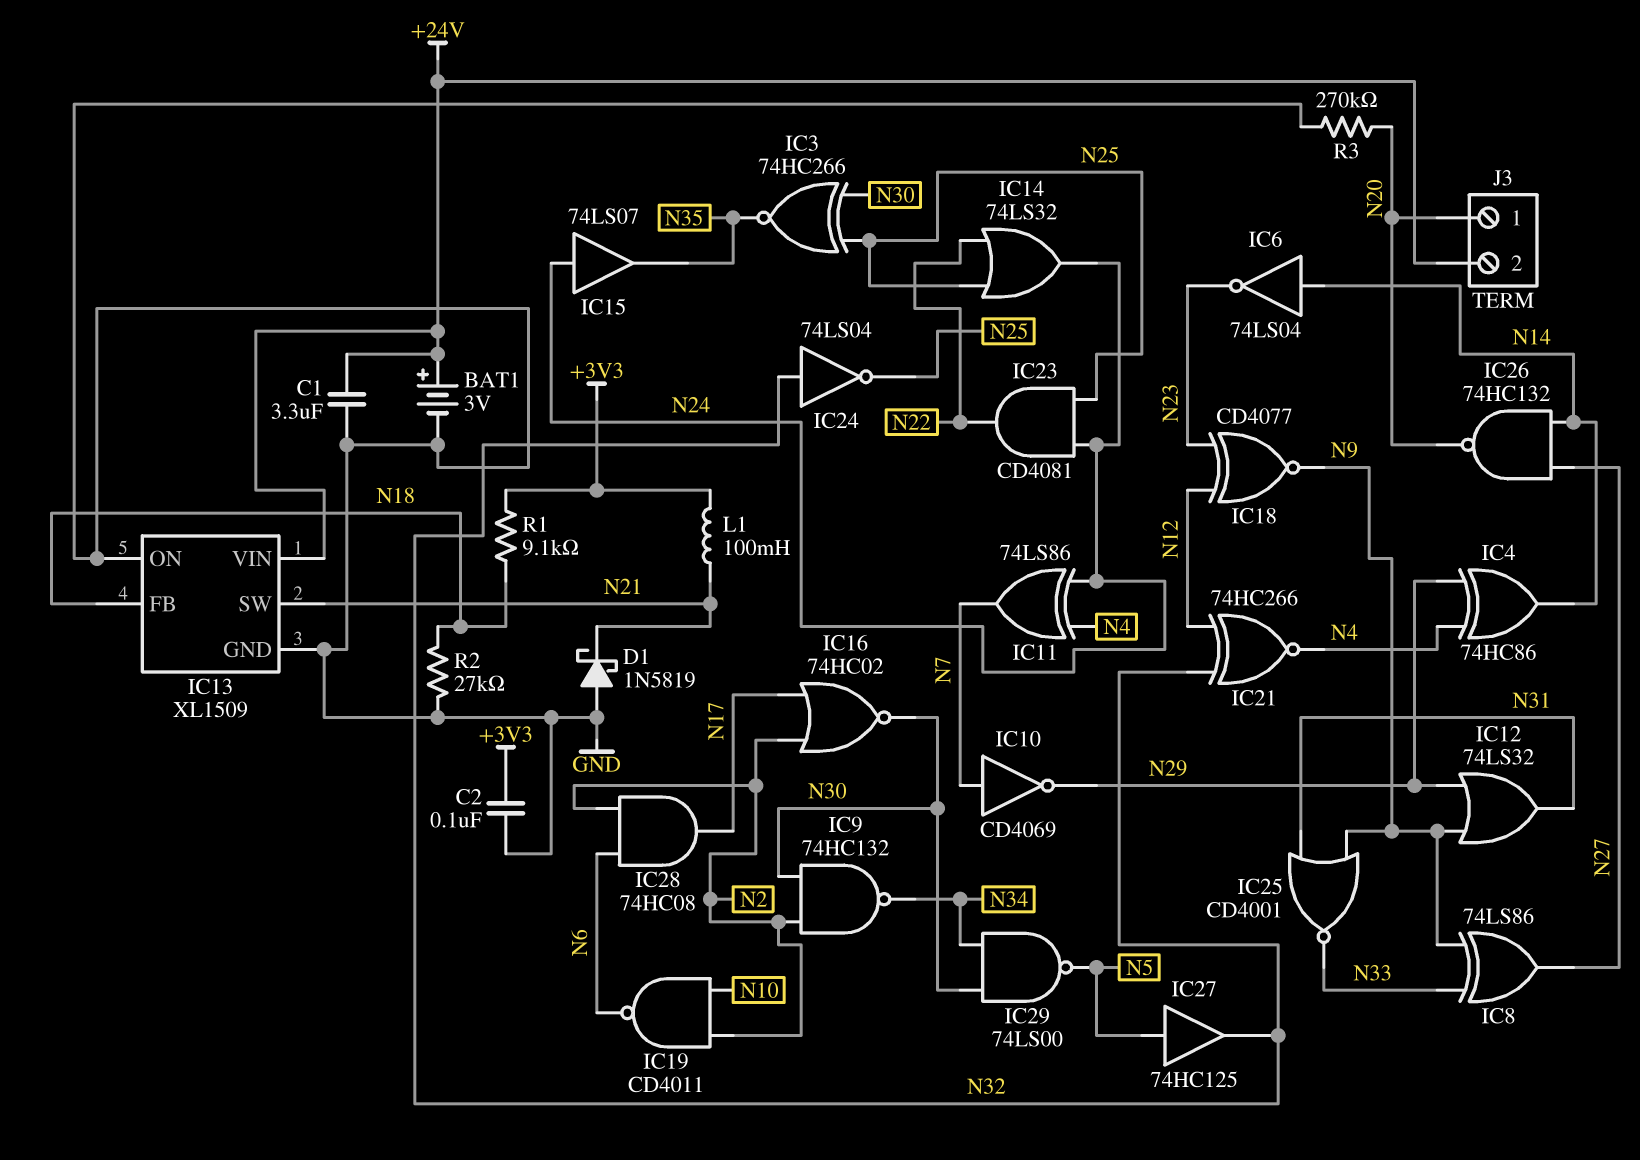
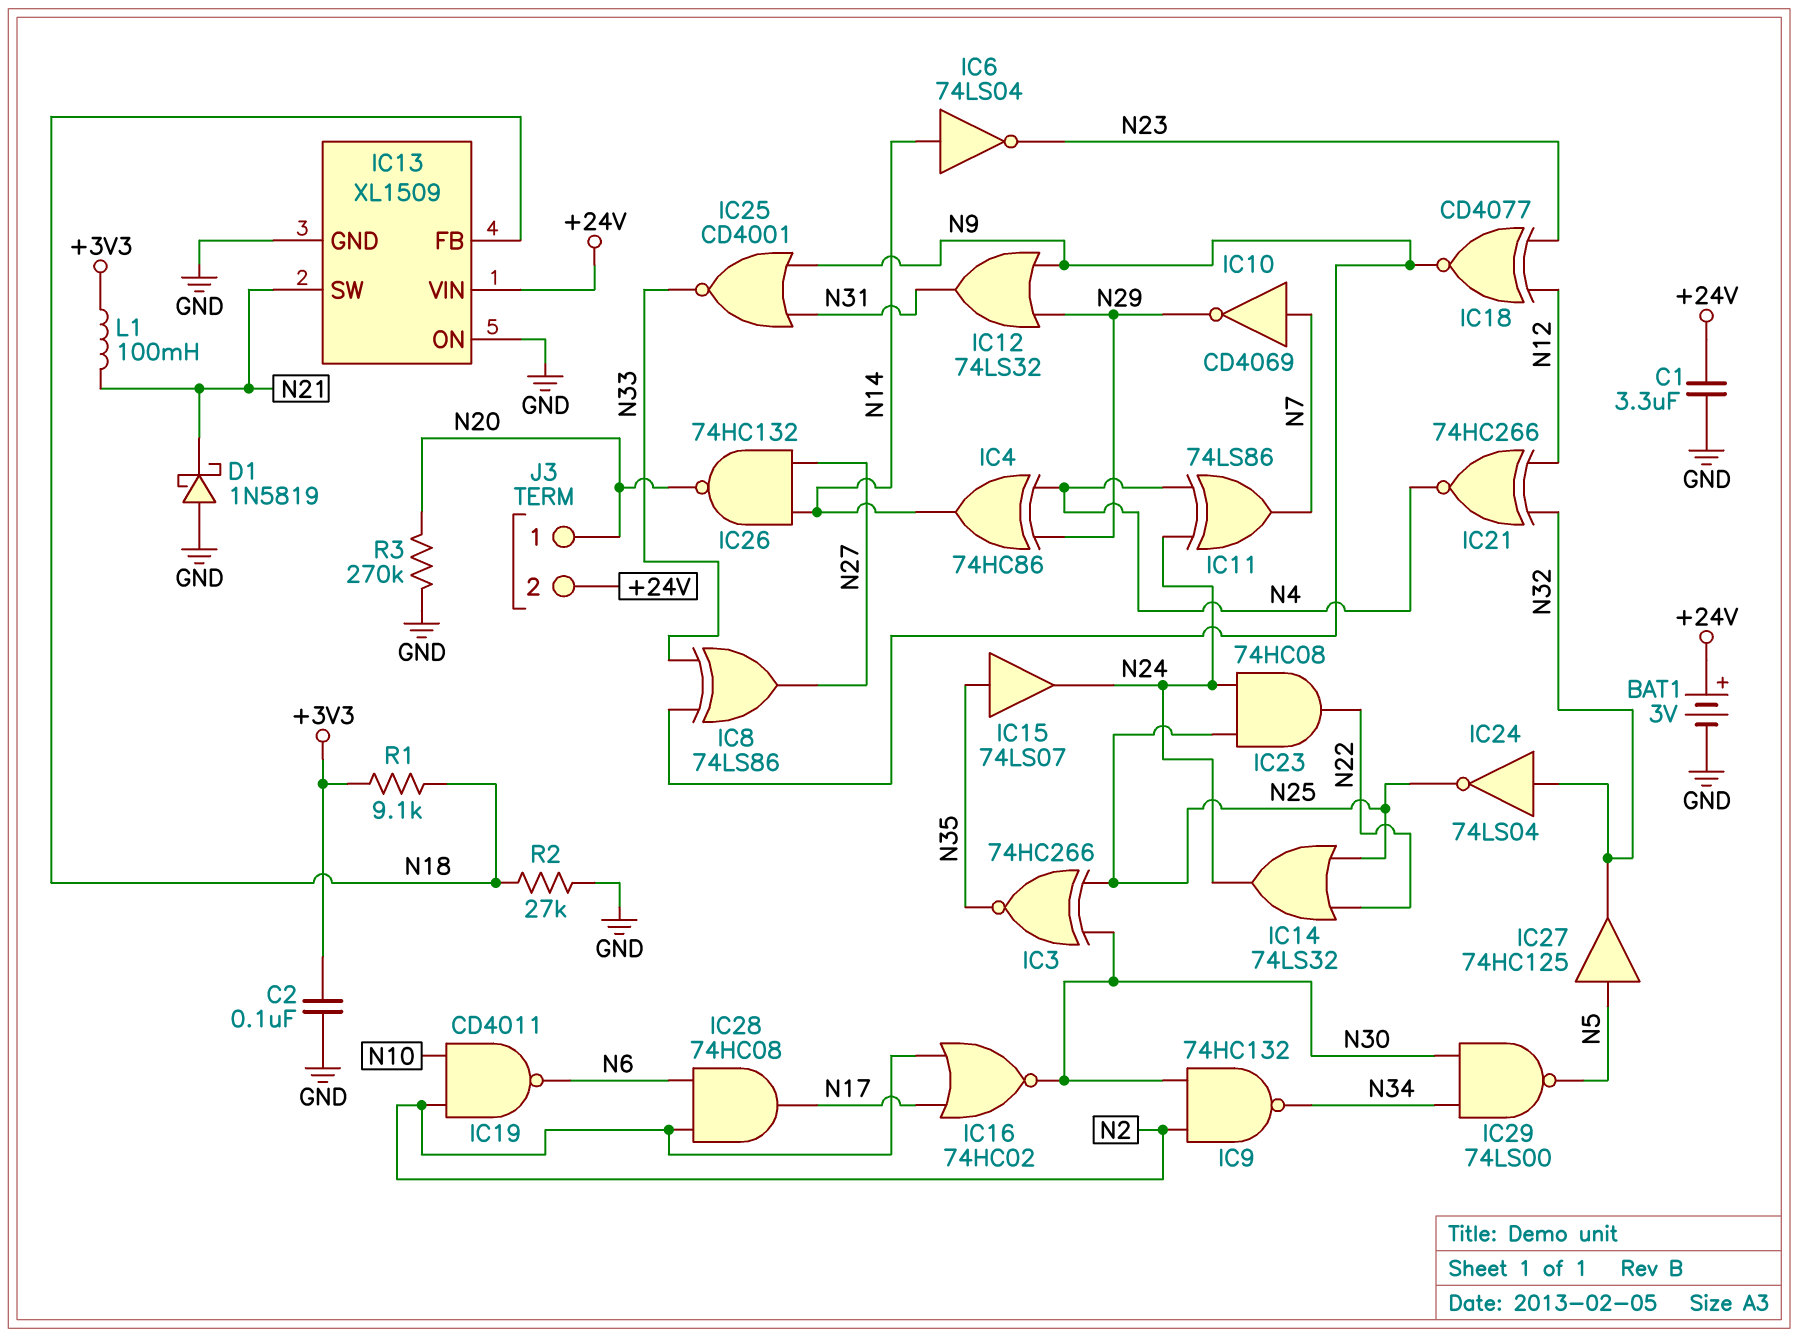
IC15: buffer 74LS07 (in N24, out N35) -> buffer 74LS07 (in N35, out N24)
IC23: AND CD4081 (in N24, in N25, out N22) -> AND 74HC08 (in N24, in N25, out N22)

